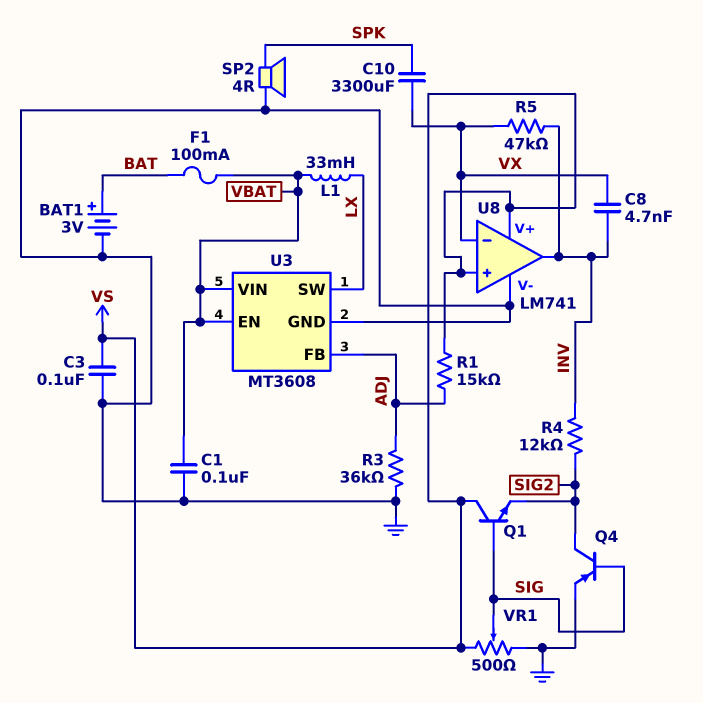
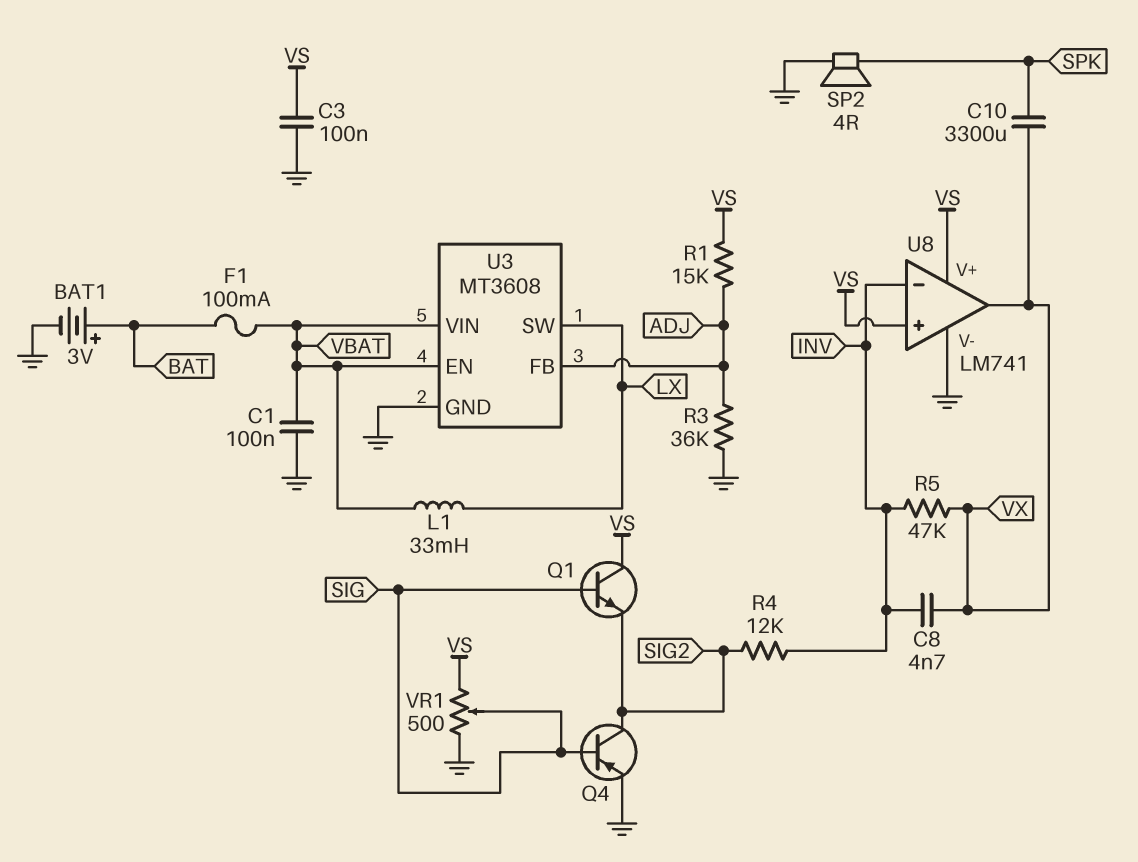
U8 pin in-: VX -> INV
U8 pin out: INV -> VX

